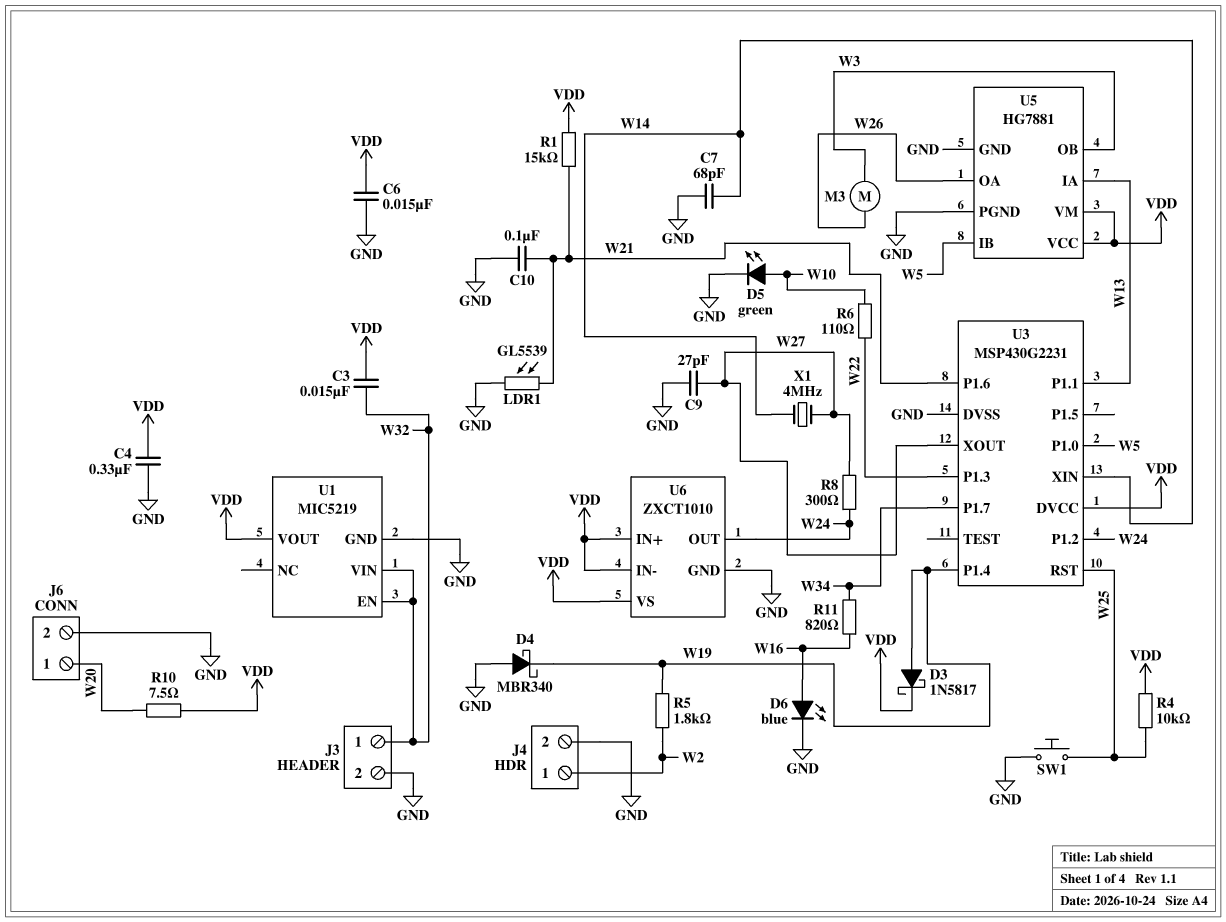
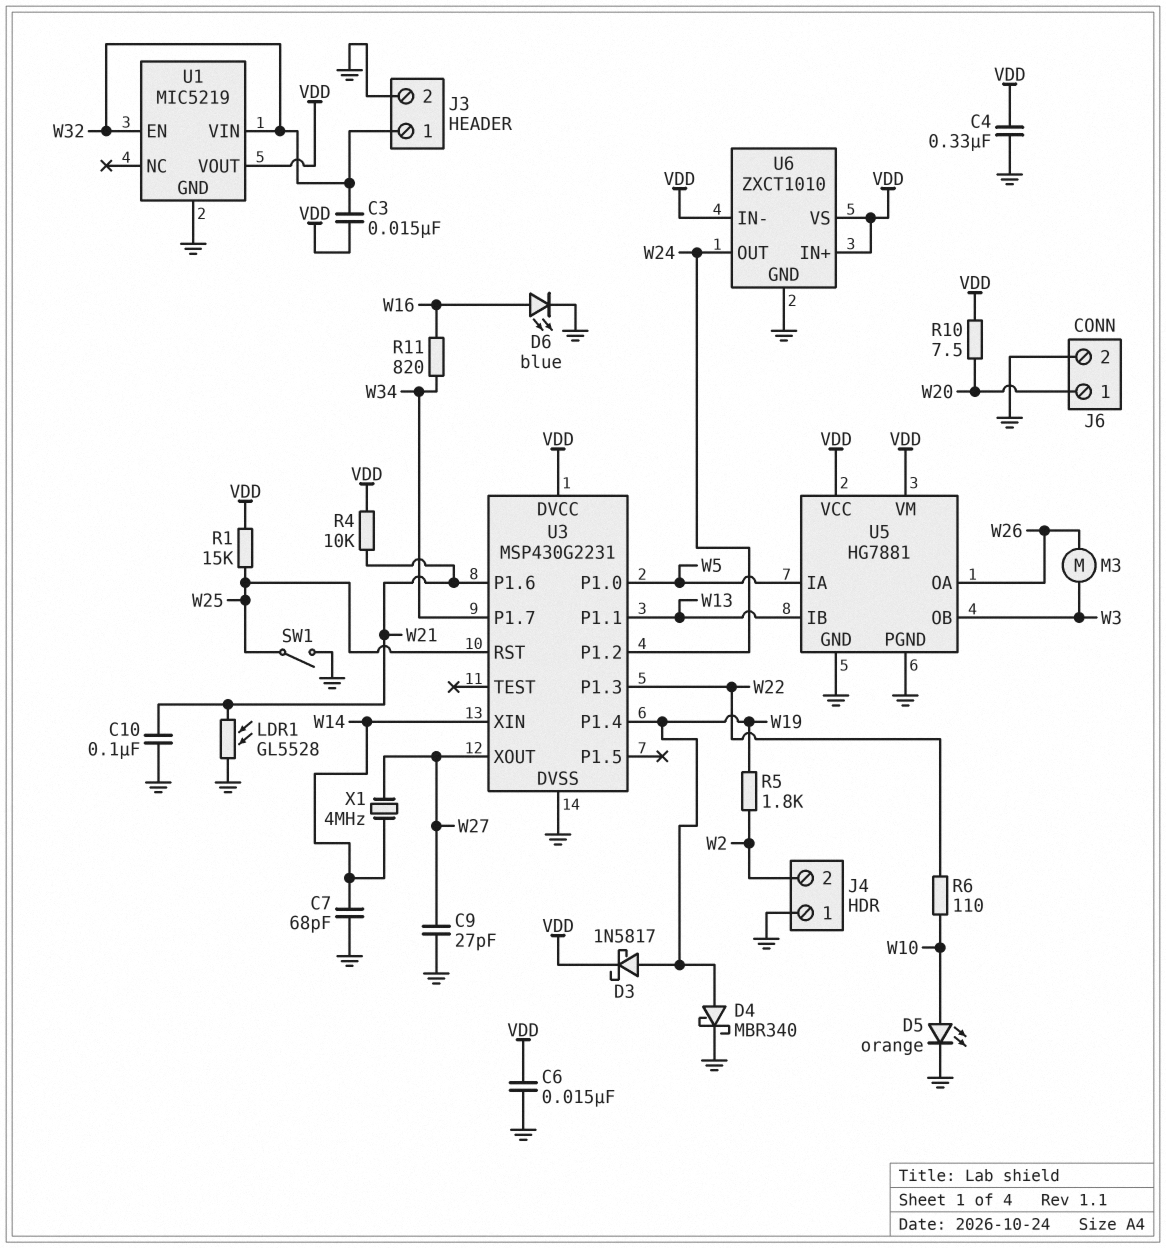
D4: schottky MBR340 (A GND, K W19) -> schottky MBR340 (A W19, K GND)
D5: LED green (A W10, K GND) -> LED orange (A W10, K GND)
J4 pin 1: W2 -> GND
J4 pin 2: GND -> W2
LDR1: GL5539 (GND, W21) -> GL5528 (GND, W21)
R1: 15k (VDD, W21) -> 15k (VDD, W25)
R4: 10k (VDD, W25) -> 10k (VDD, W21)
R8: 300 (W24, W27) -> none
SW1: button (GND, W25) -> switch (GND, W25)
U5 pin IA: W13 -> W5
U5 pin IB: W5 -> W13

